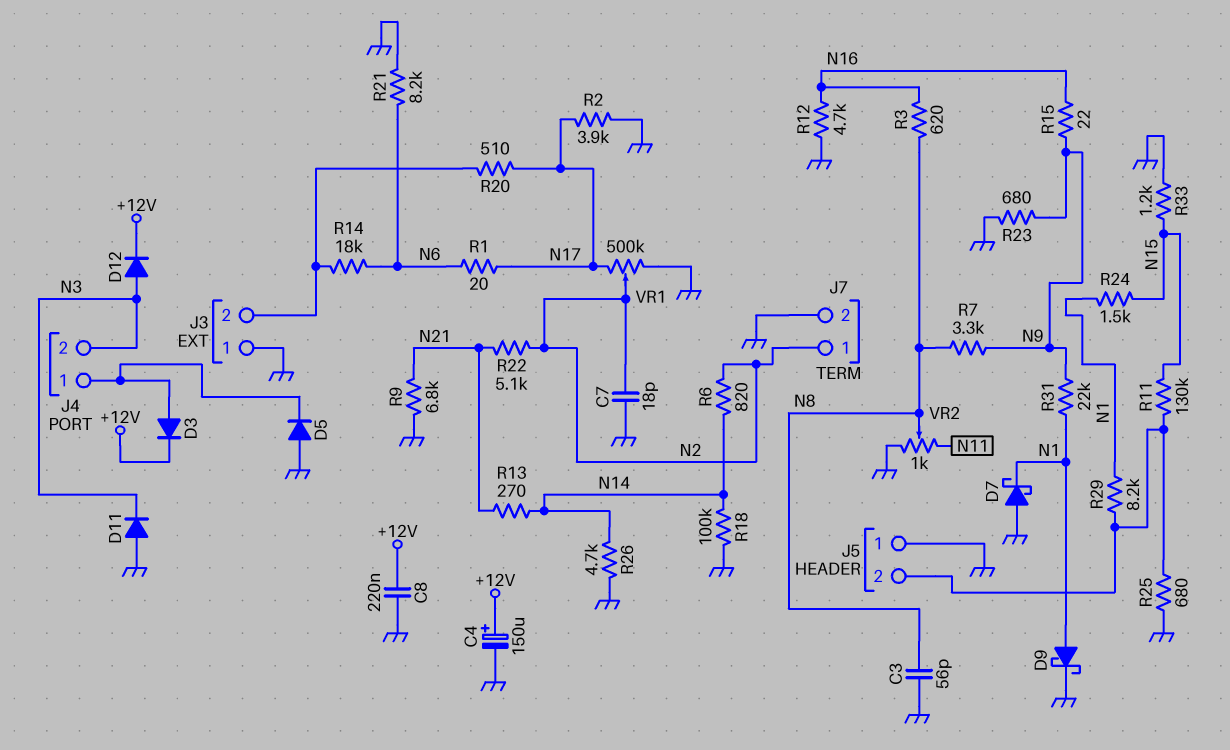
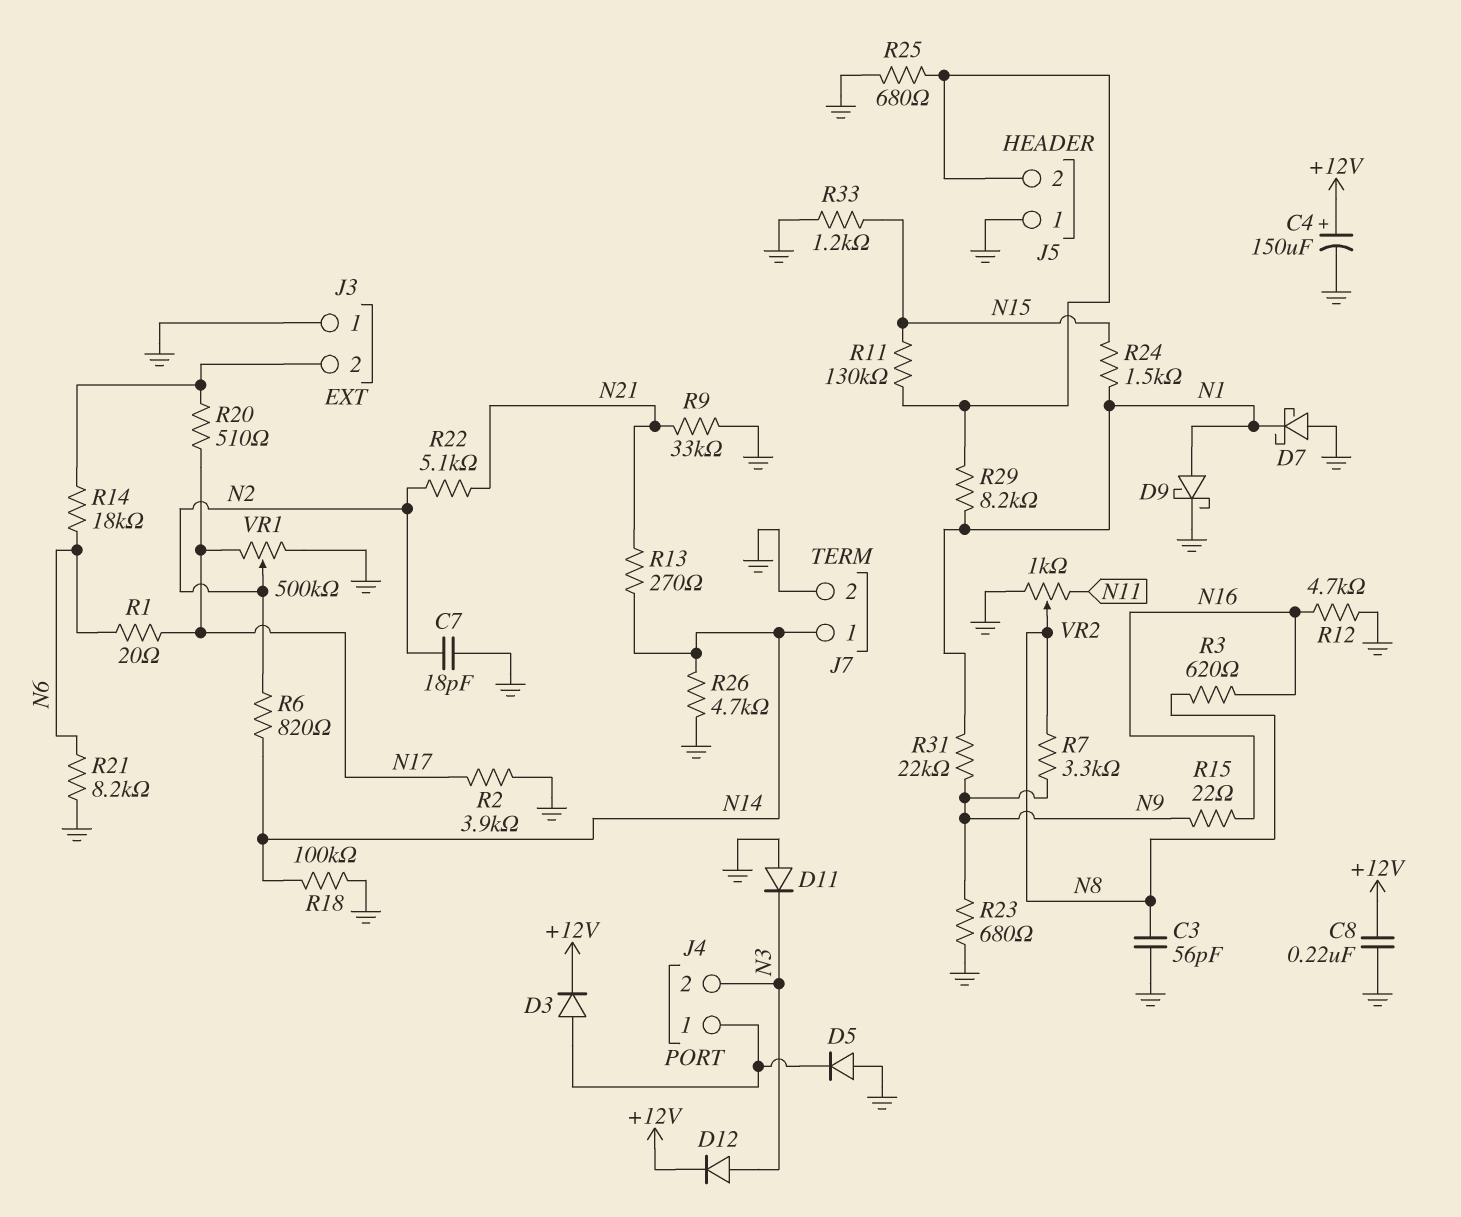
J7 pin 1: N2 -> N14
R9: 6.8k (GND, N21) -> 33k (GND, N21)

